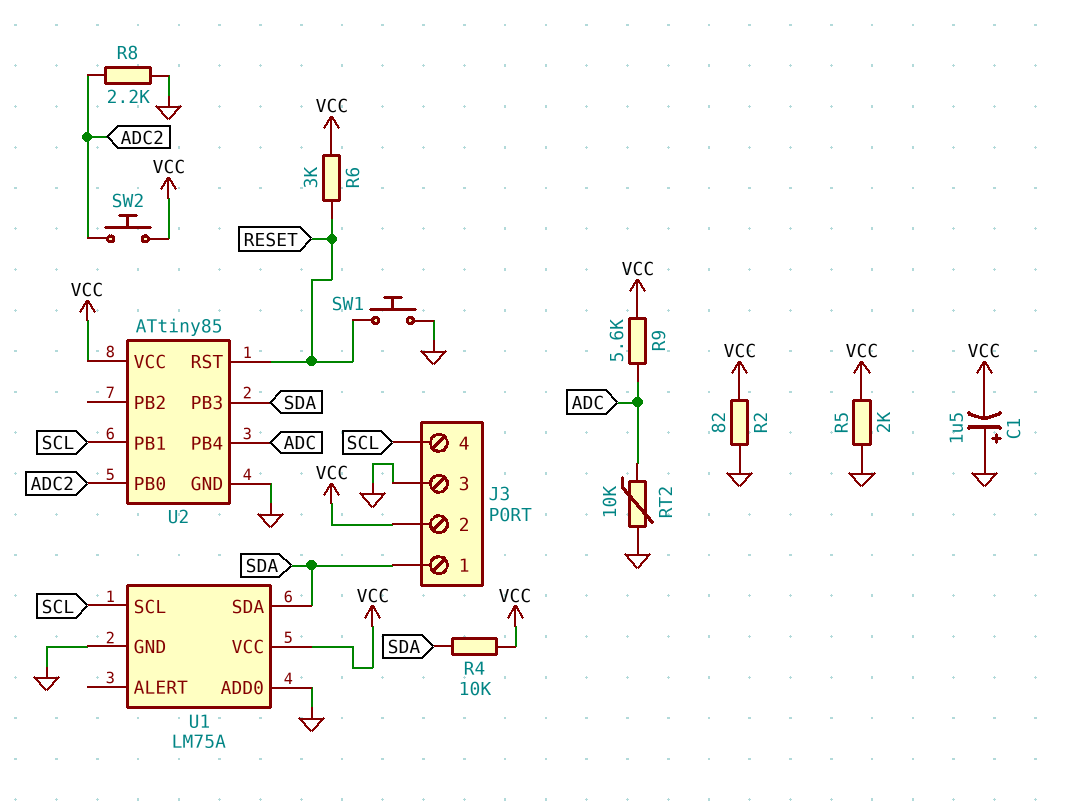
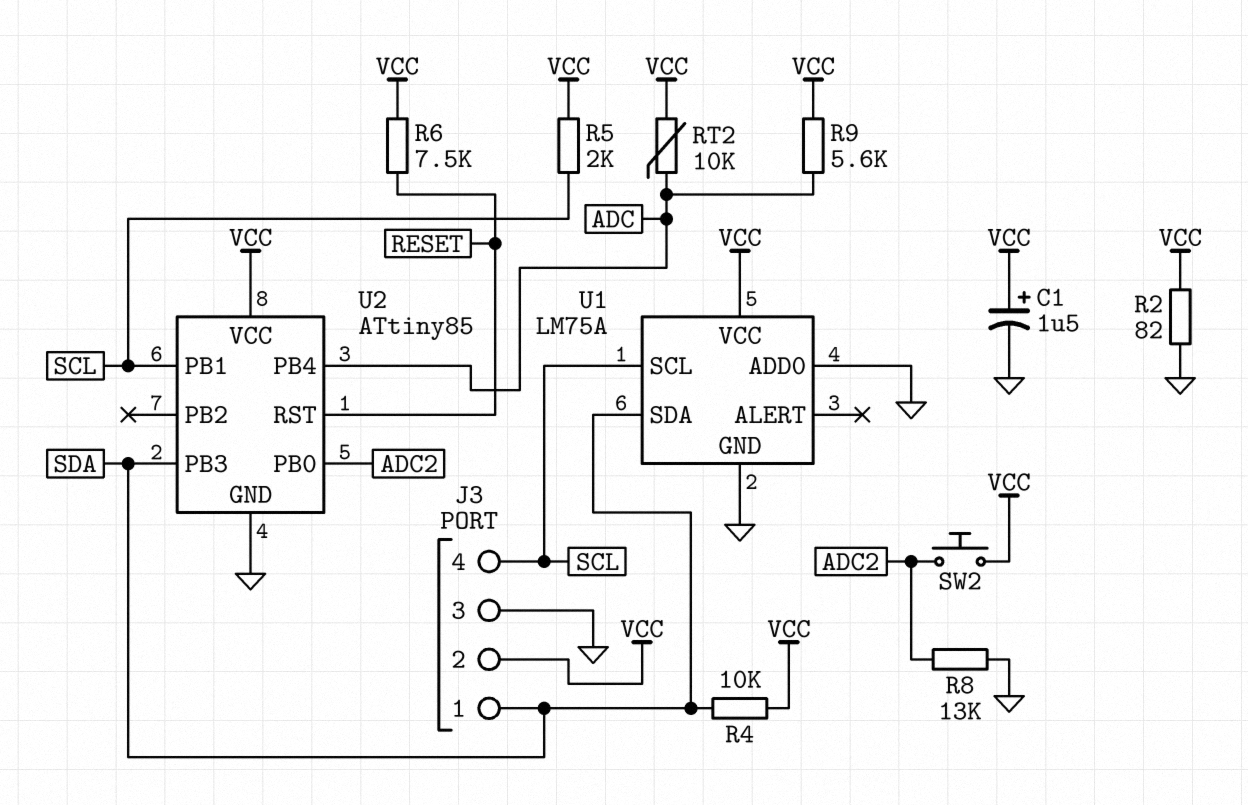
C1: 1.5uF (plus GND, minus VCC) -> 1.5uF (plus VCC, minus GND)
R5: 2k (GND, VCC) -> 2k (SCL, VCC)
R6: 3k (RESET, VCC) -> 7.5k (RESET, VCC)
R8: 2.2k (ADC2, GND) -> 13k (ADC2, GND)
RT2: 10k (ADC, GND) -> 10k (ADC, VCC)
SW1: button (GND, RESET) -> none

